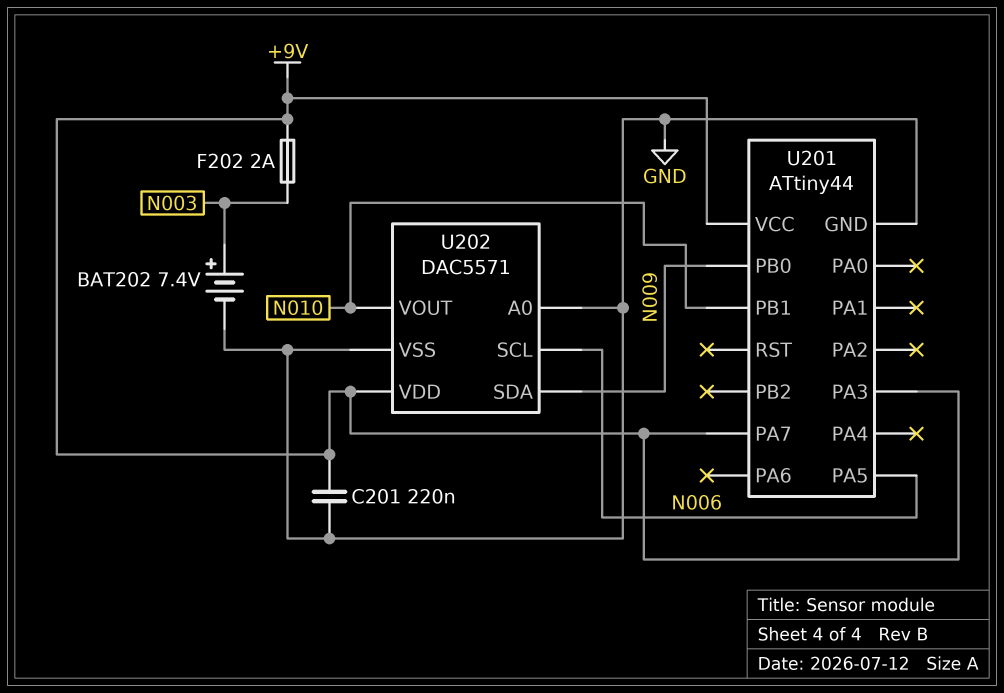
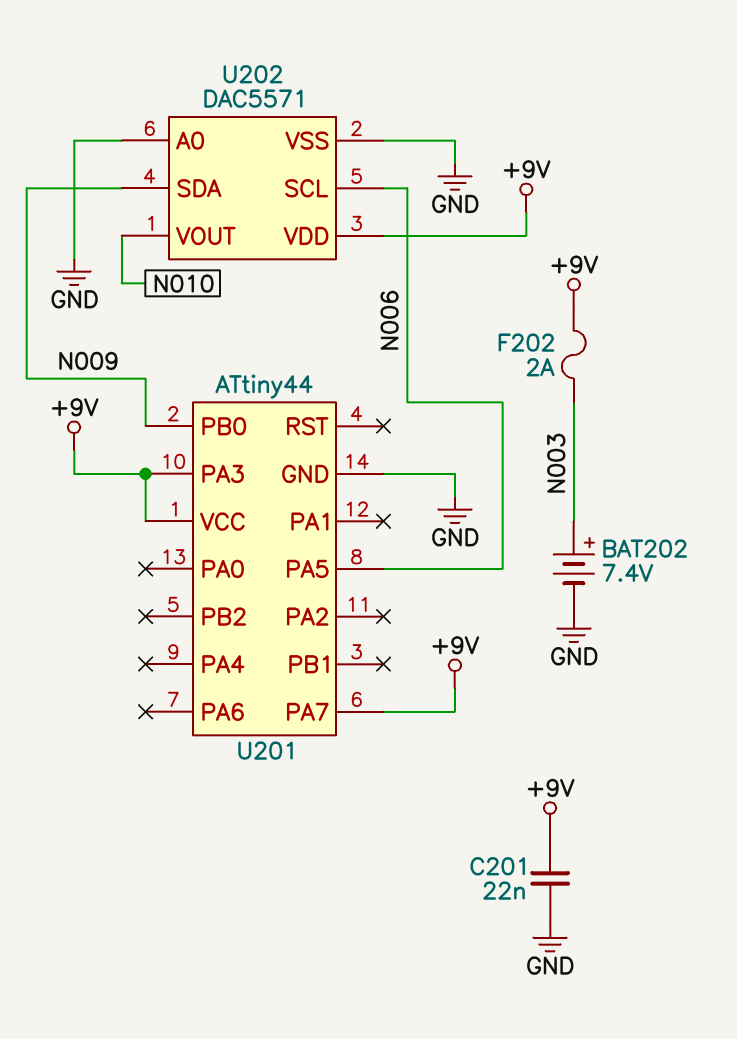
C201: 220nF (+9V, GND) -> 22nF (+9V, GND)
U201 pin PB1: N010 -> none

